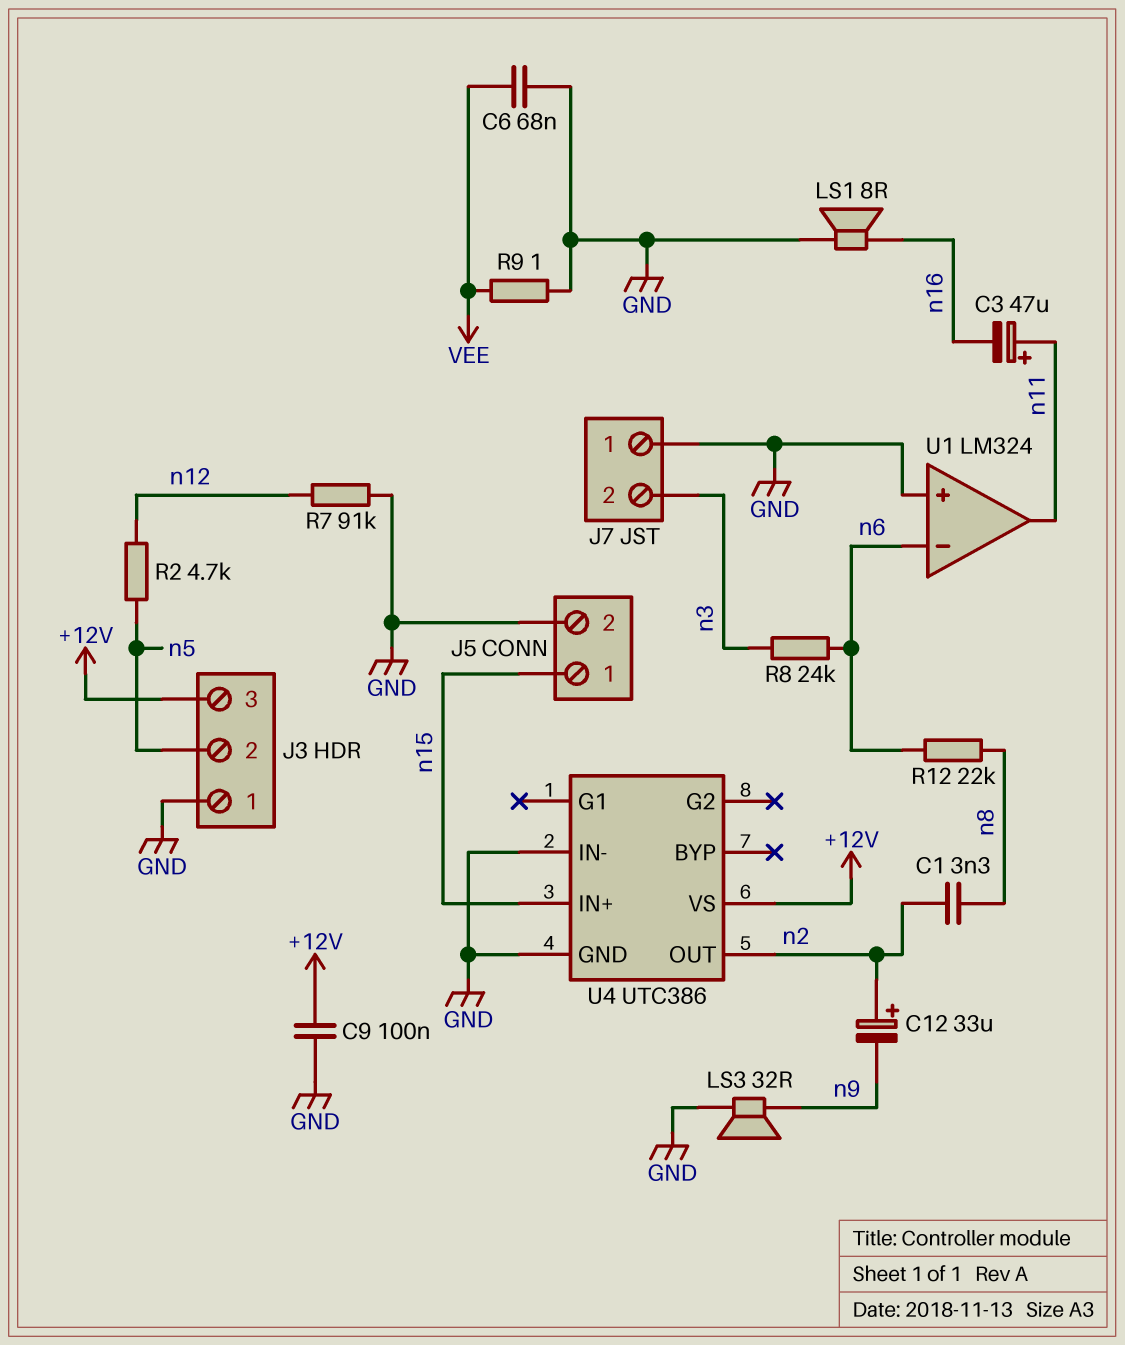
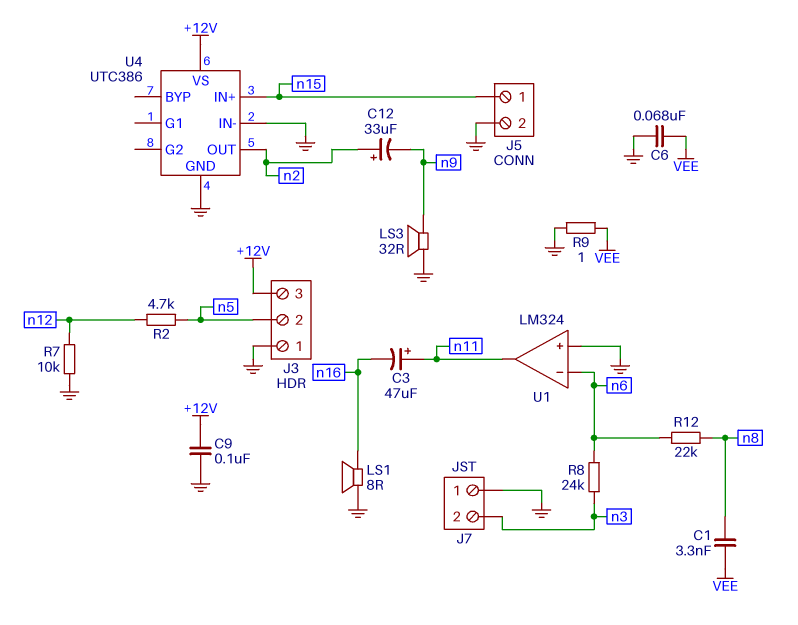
C1: 3.3nF (n2, n8) -> 3.3nF (VEE, n8)
R7: 91k (GND, n12) -> 10k (GND, n12)

